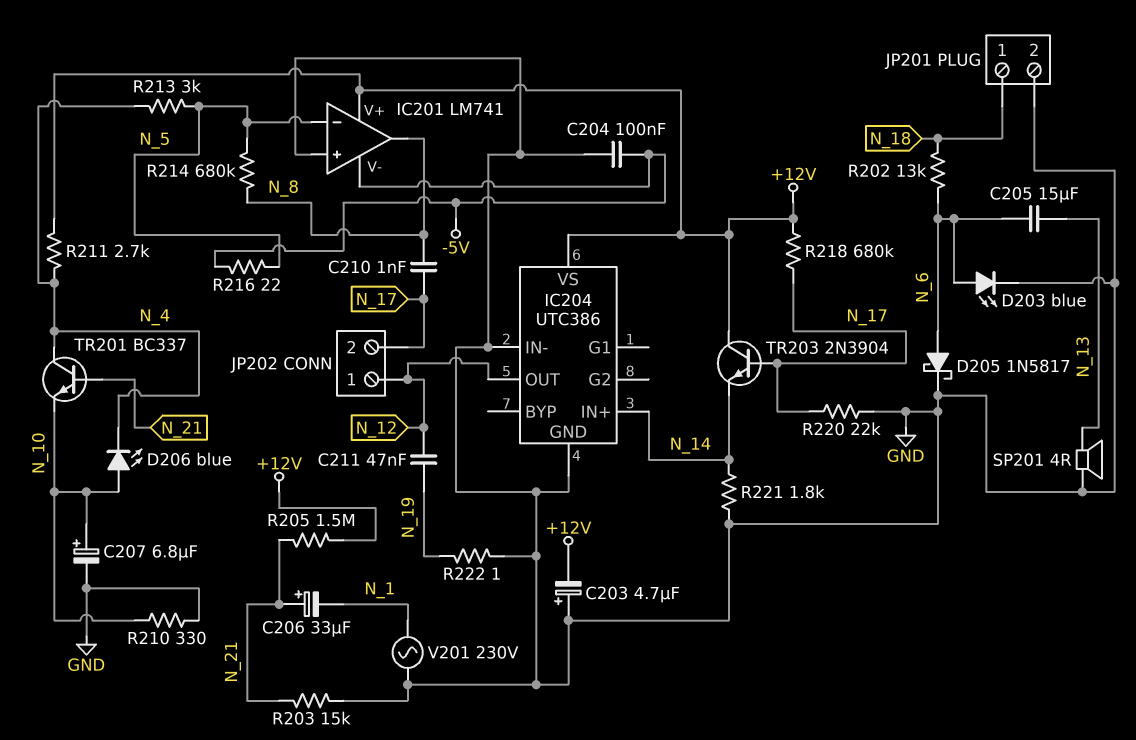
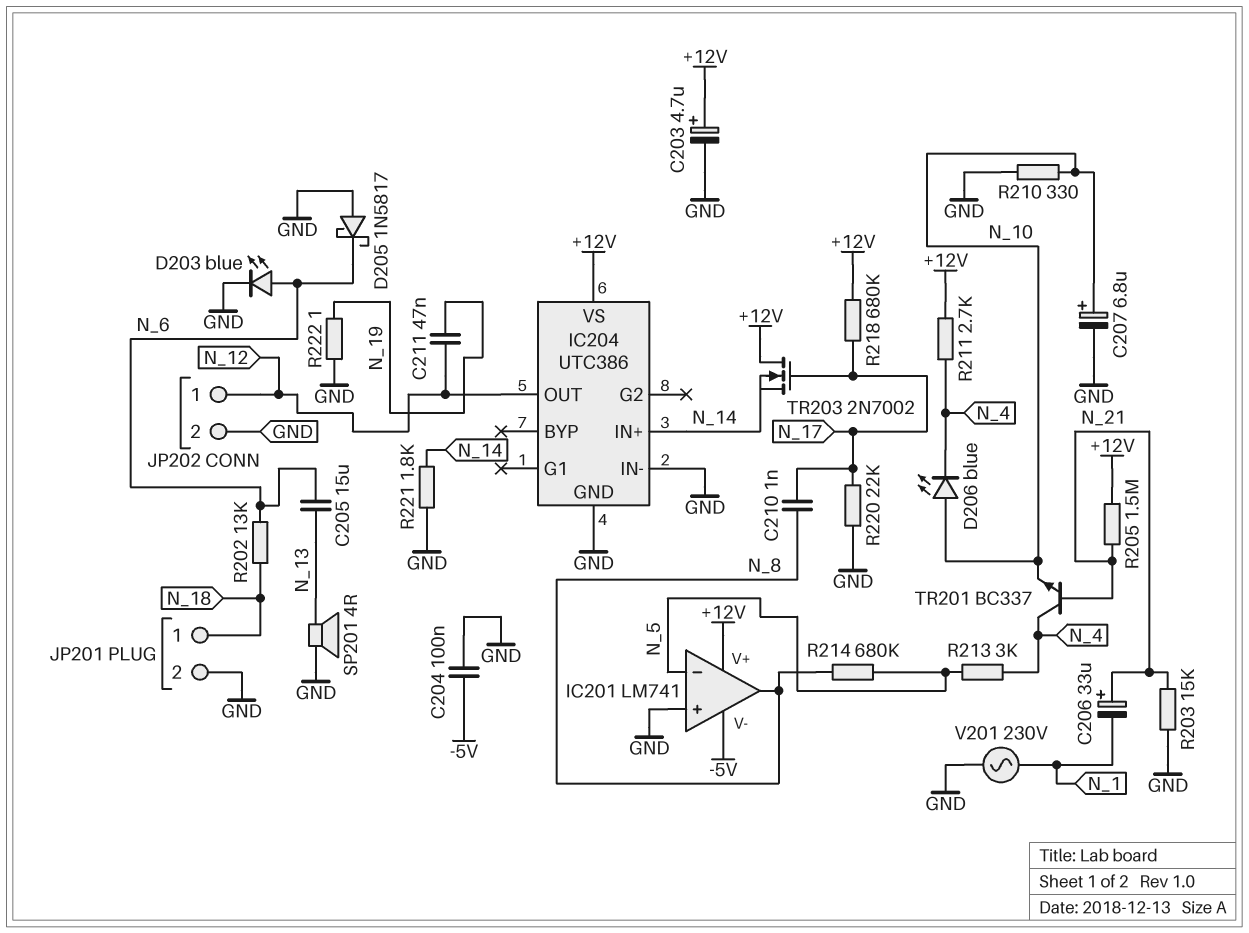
C203: 4.7uF (plus GND, minus +12V) -> 4.7uF (plus +12V, minus GND)
D205: schottky 1N5817 (A N_6, K GND) -> schottky 1N5817 (A GND, K N_6)
JP202 pin 2: N_17 -> GND
R216: 22 (-5V, N_5) -> none
TR203: NPN 2N3904 (B N_17, C +12V, E N_14) -> NMOS 2N7002 (G N_17, D +12V, S N_14)

